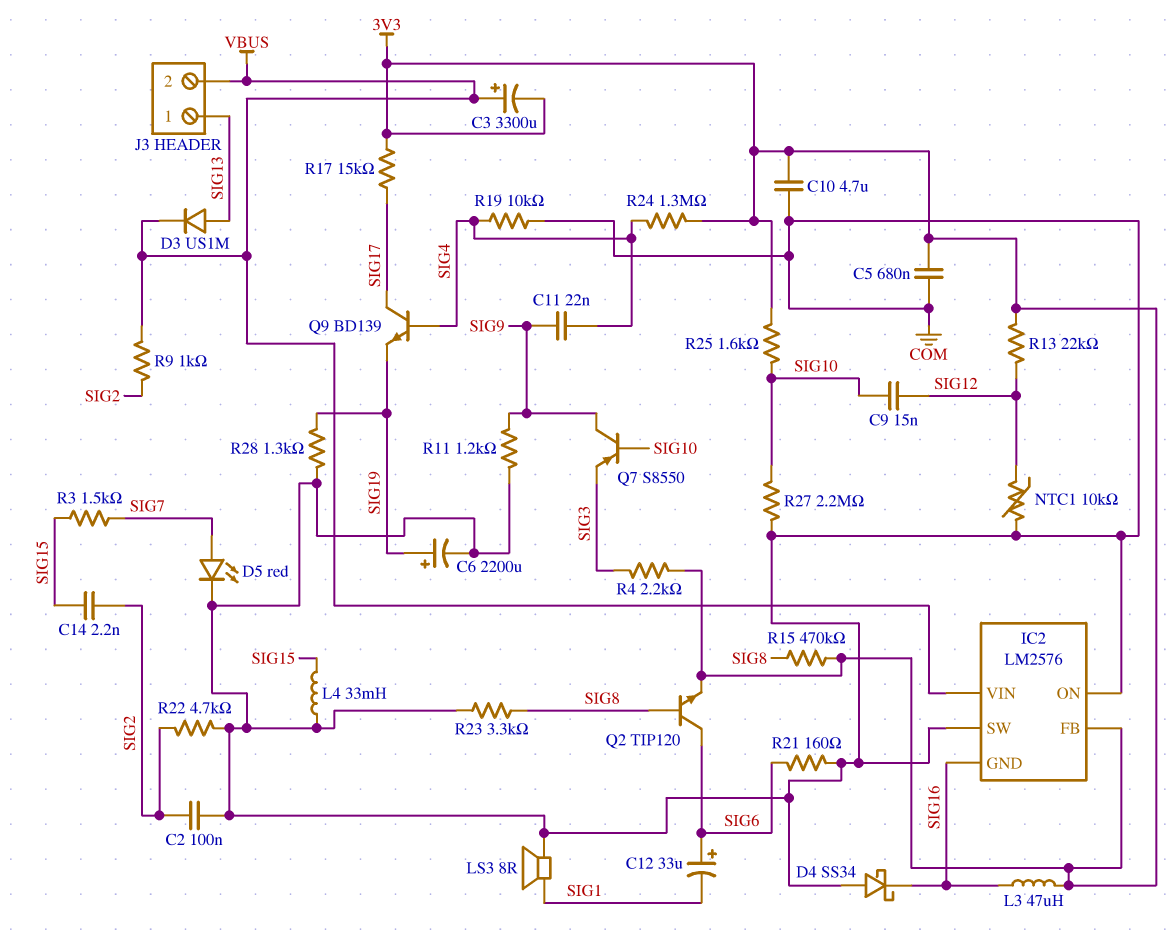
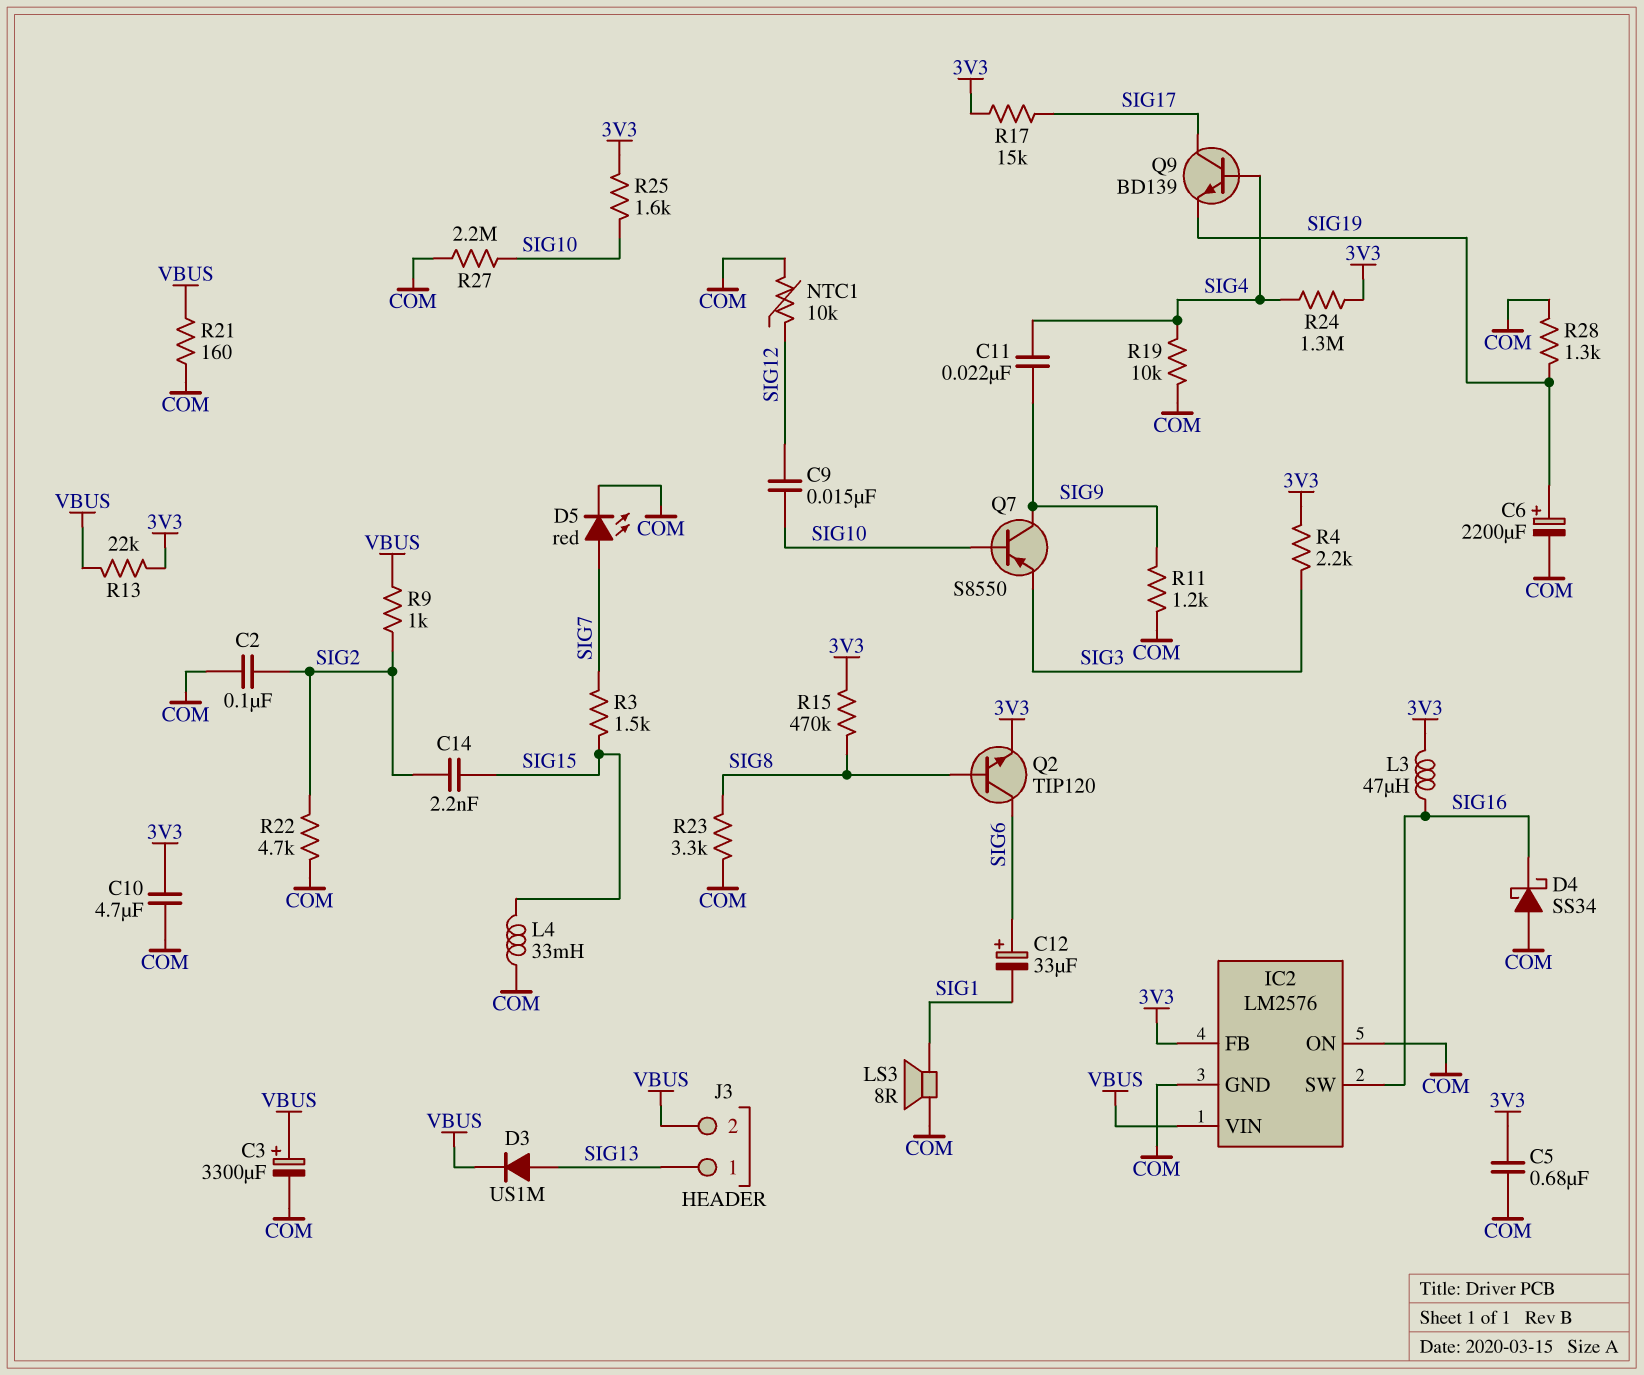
C3: 3300uF (plus VBUS, minus 3V3) -> 3300uF (plus VBUS, minus COM)
IC2 pin GND: SIG16 -> COM
IC2 pin SW: COM -> SIG16
R13: 22k (3V3, SIG12) -> 22k (3V3, VBUS)
R21: 160 (COM, SIG6) -> 160 (COM, VBUS)

